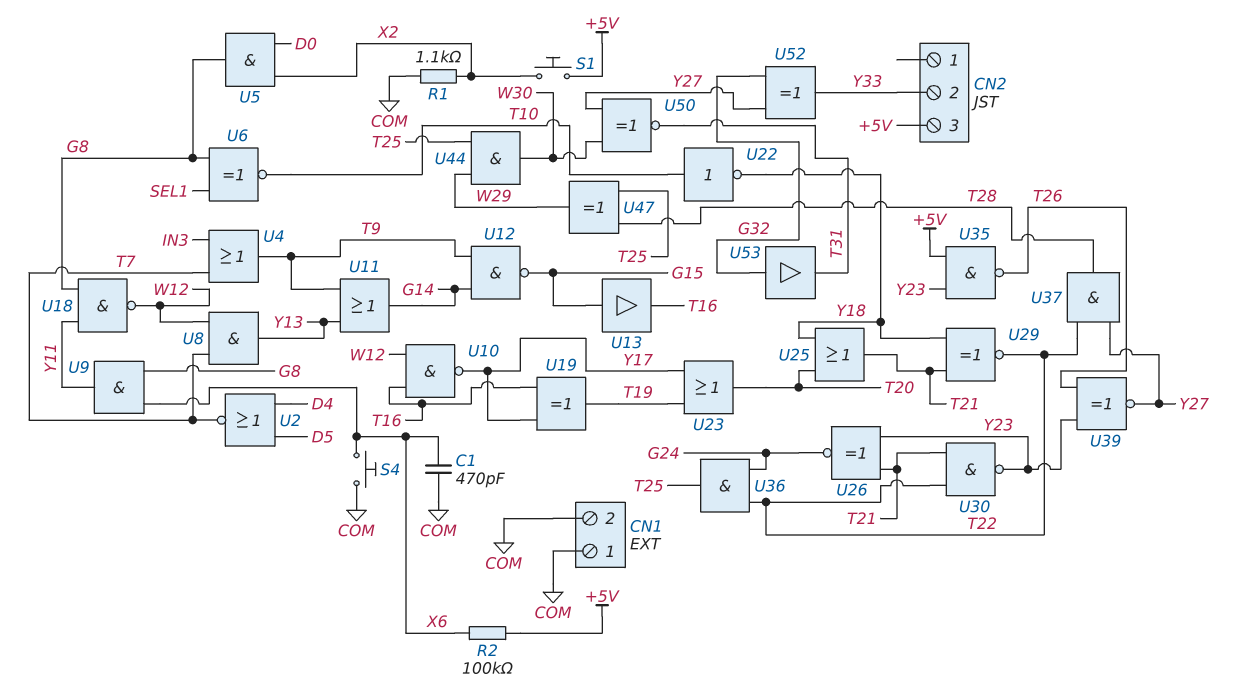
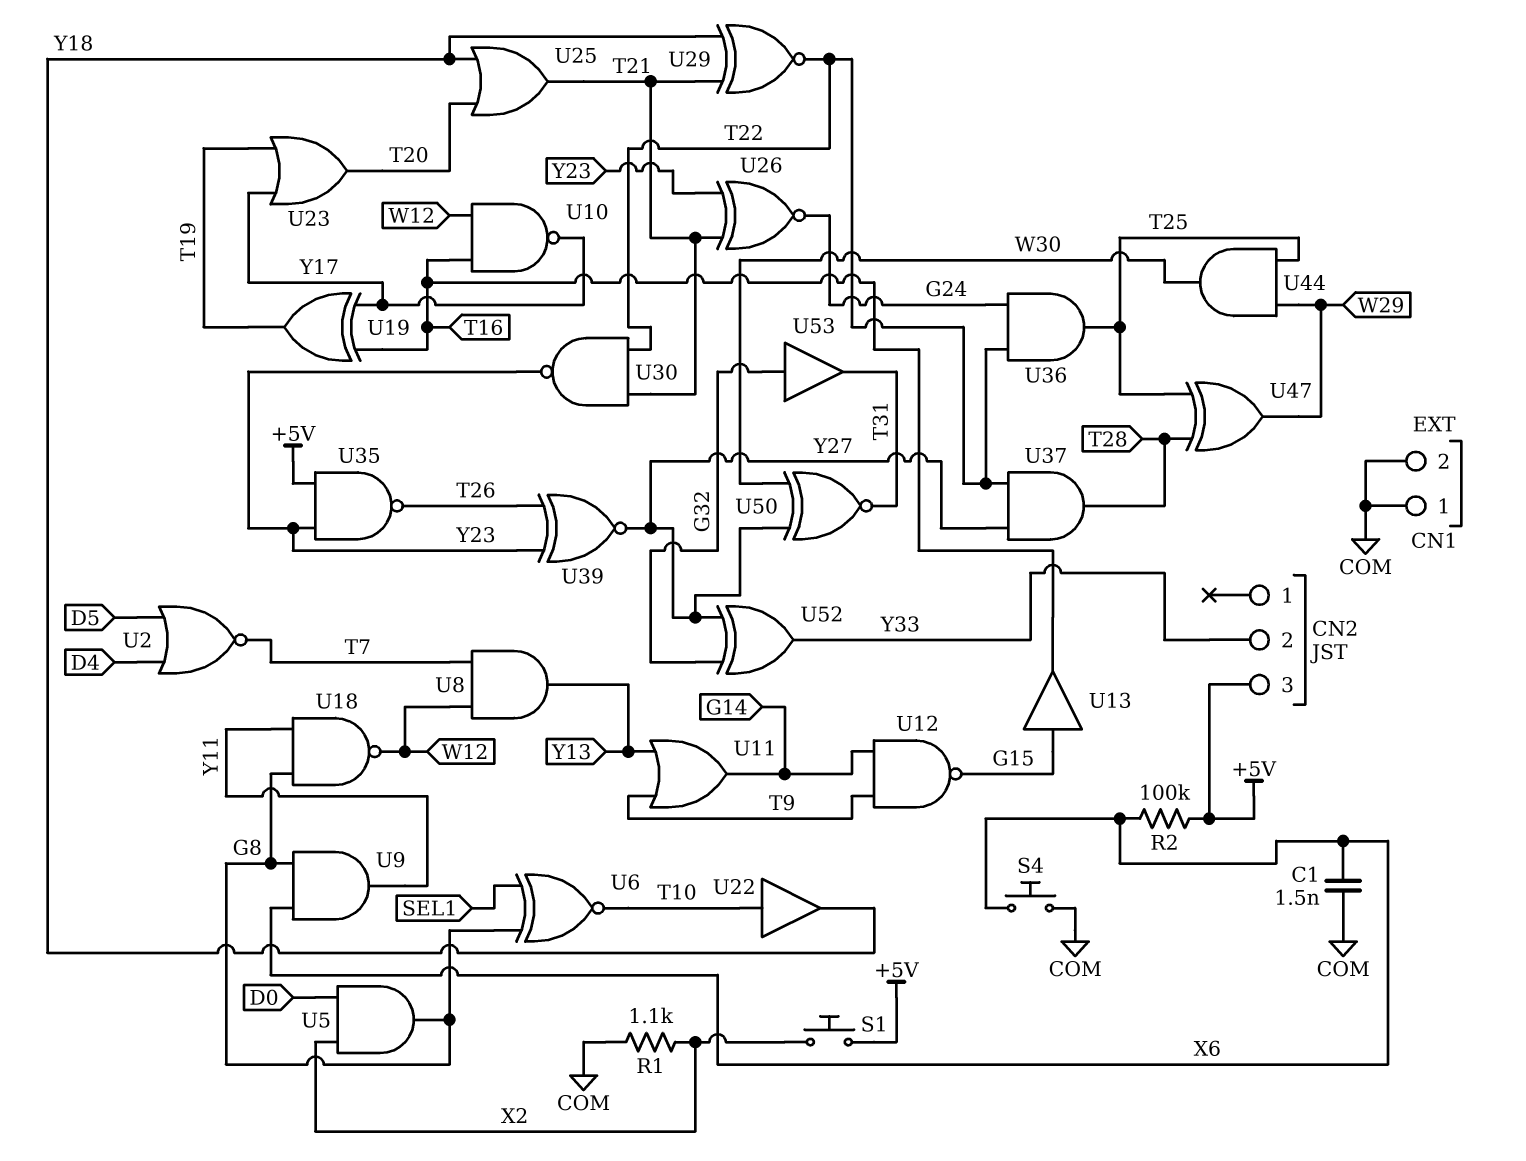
C1: 470pF (COM, X6) -> 1.5nF (COM, X6)
U4: OR (in IN3, in T7, out T9) -> none
U22: NOT (in T10, out Y18) -> buffer (in T10, out Y18)

